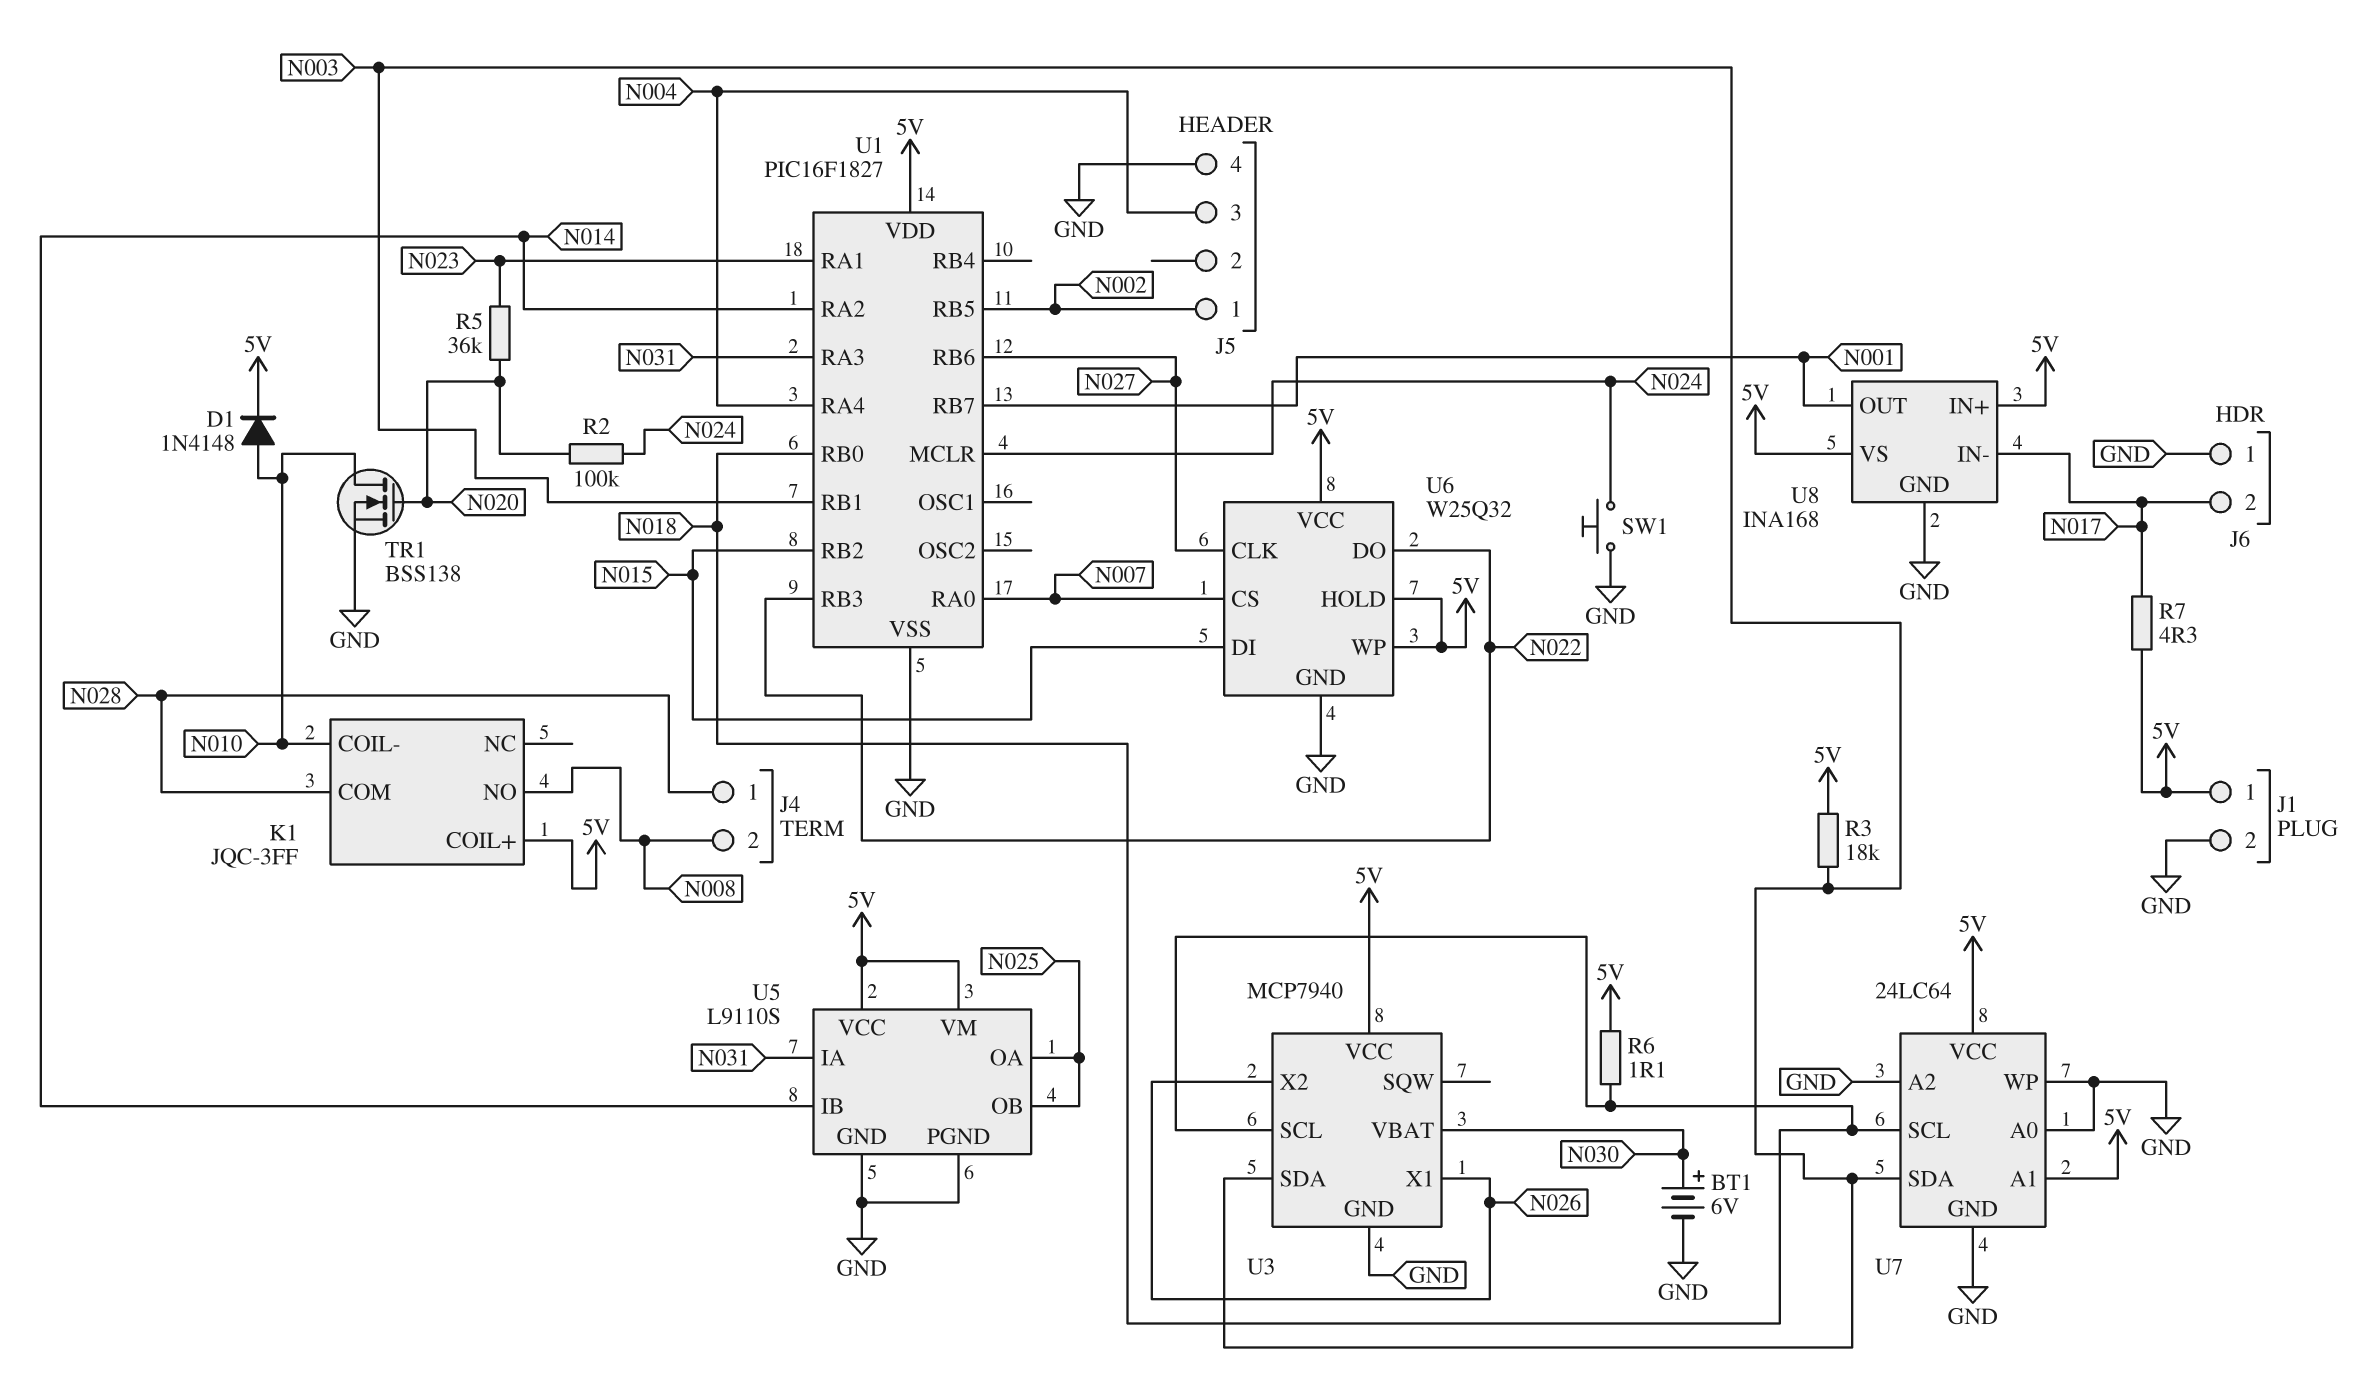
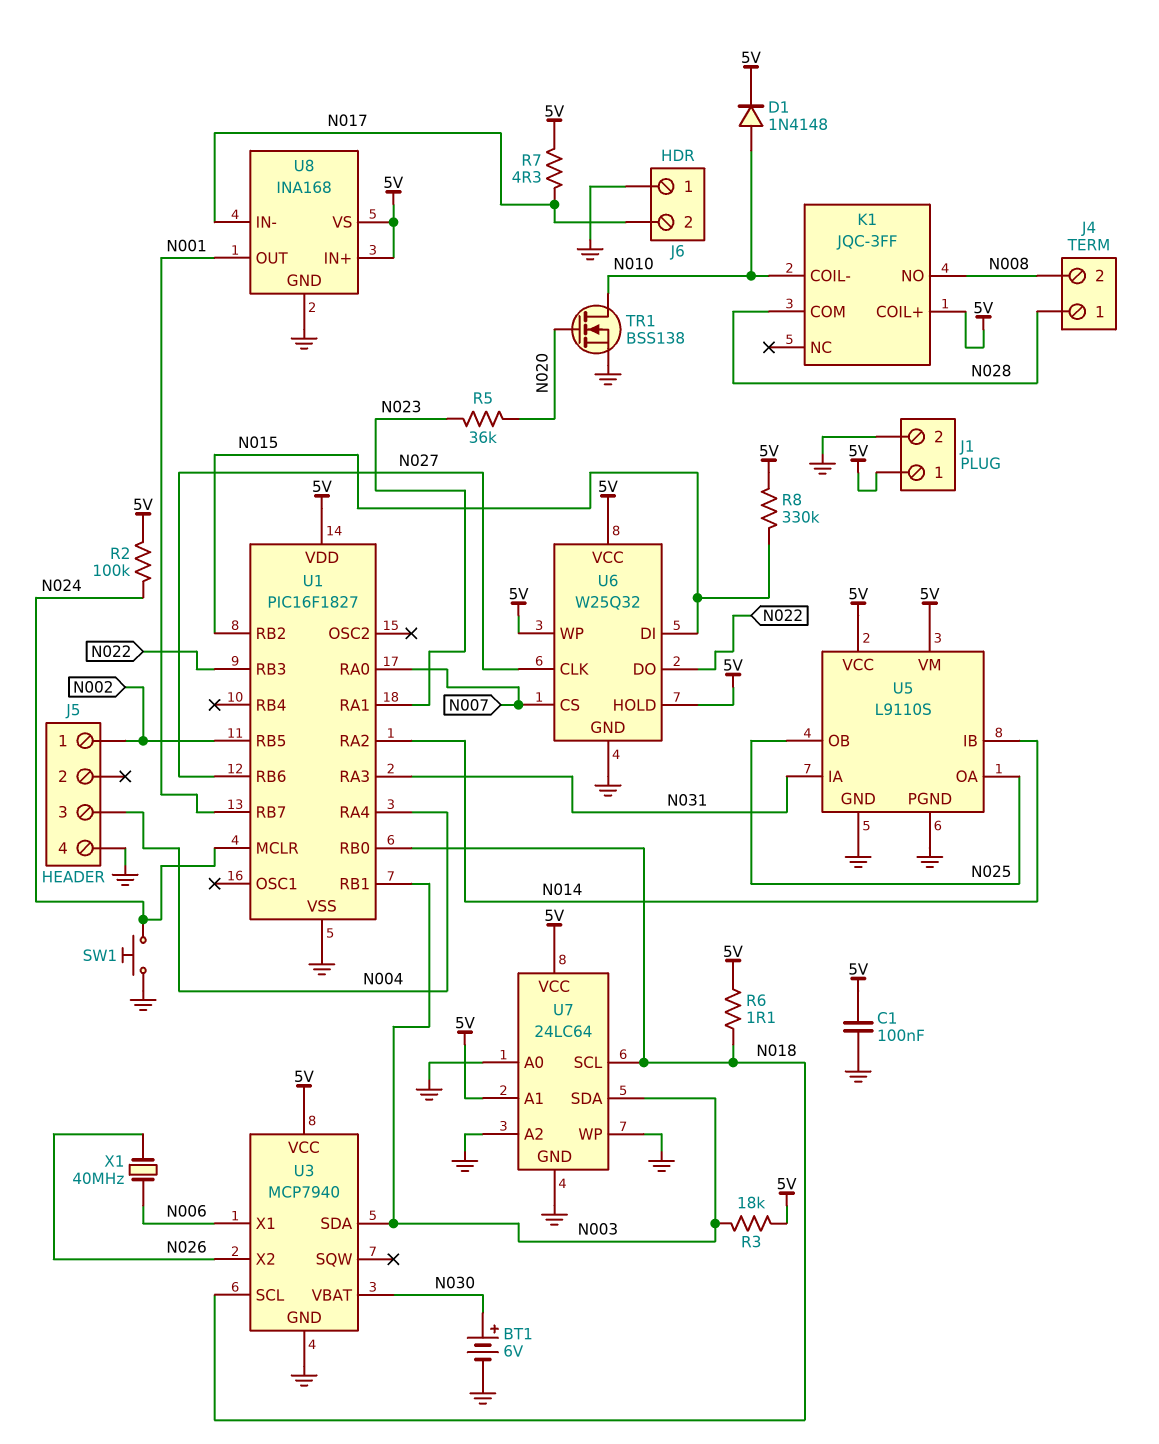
C1: none -> 100nF (5V, GND)
R2: 100k (N020, N024) -> 100k (5V, N024)
R8: none -> 330k (5V, N015)
U3 pin X1: N026 -> N006
X1: none -> 40MHz (N006, N026)

